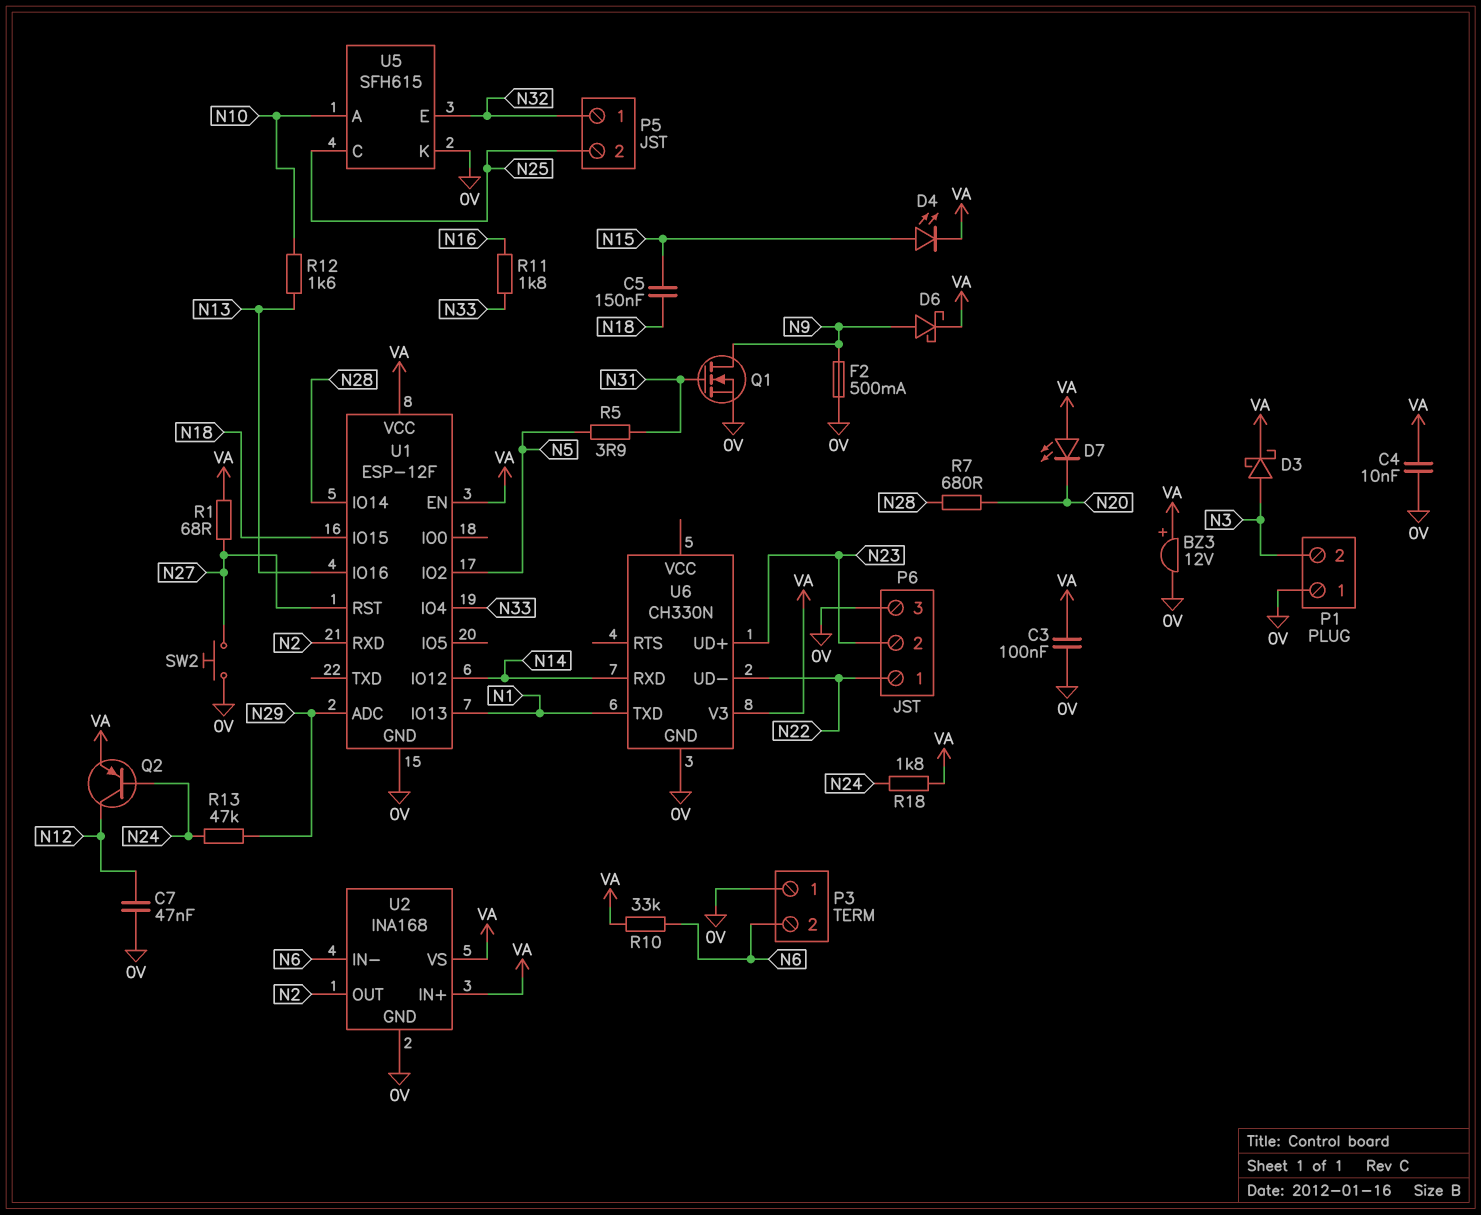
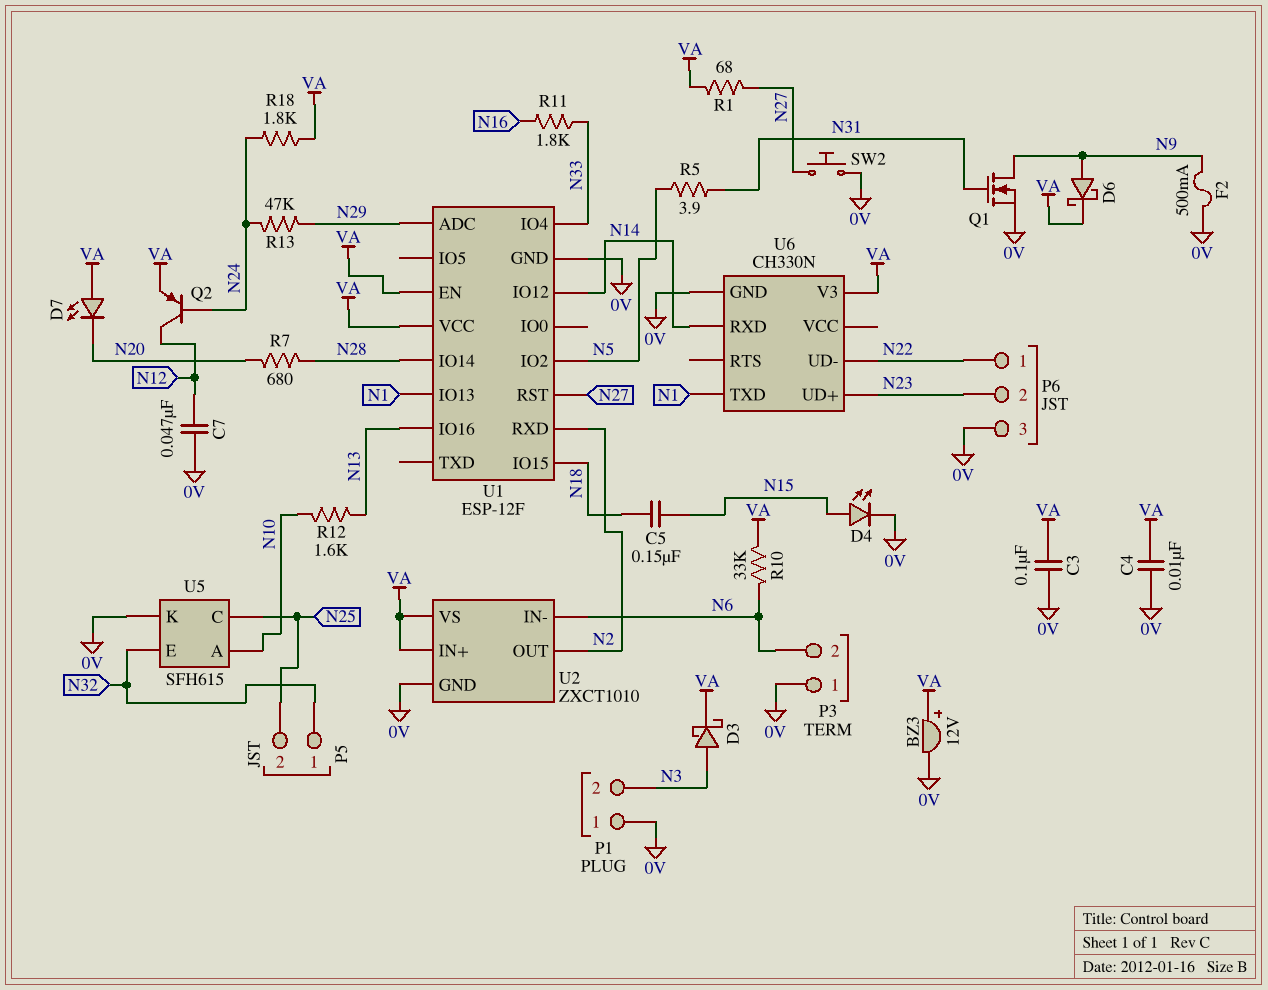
D4: LED (A N15, K VA) -> LED (A N15, K 0V)
U2: INA168 -> ZXCT1010

